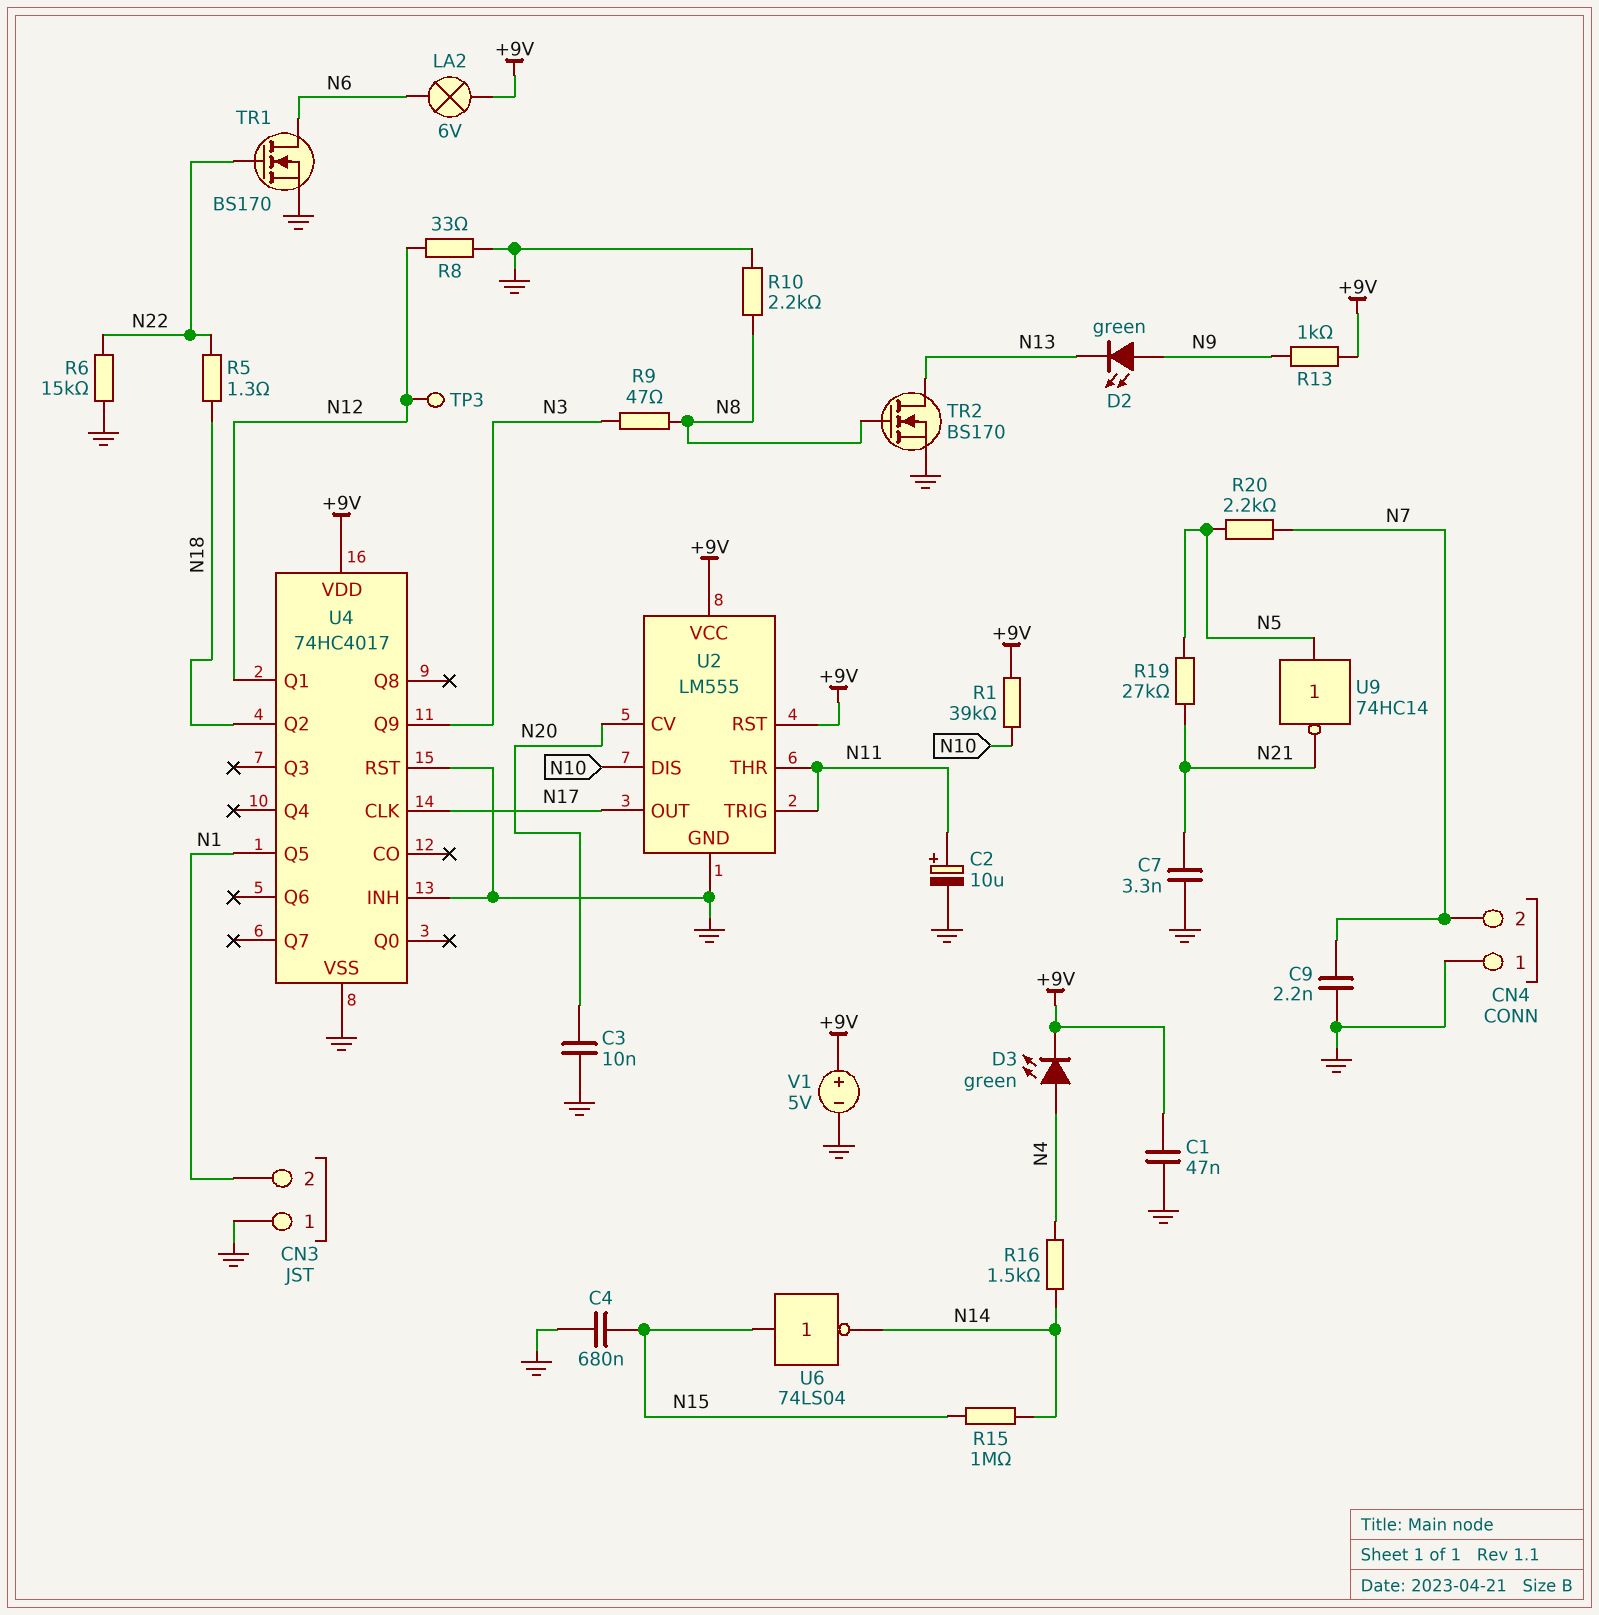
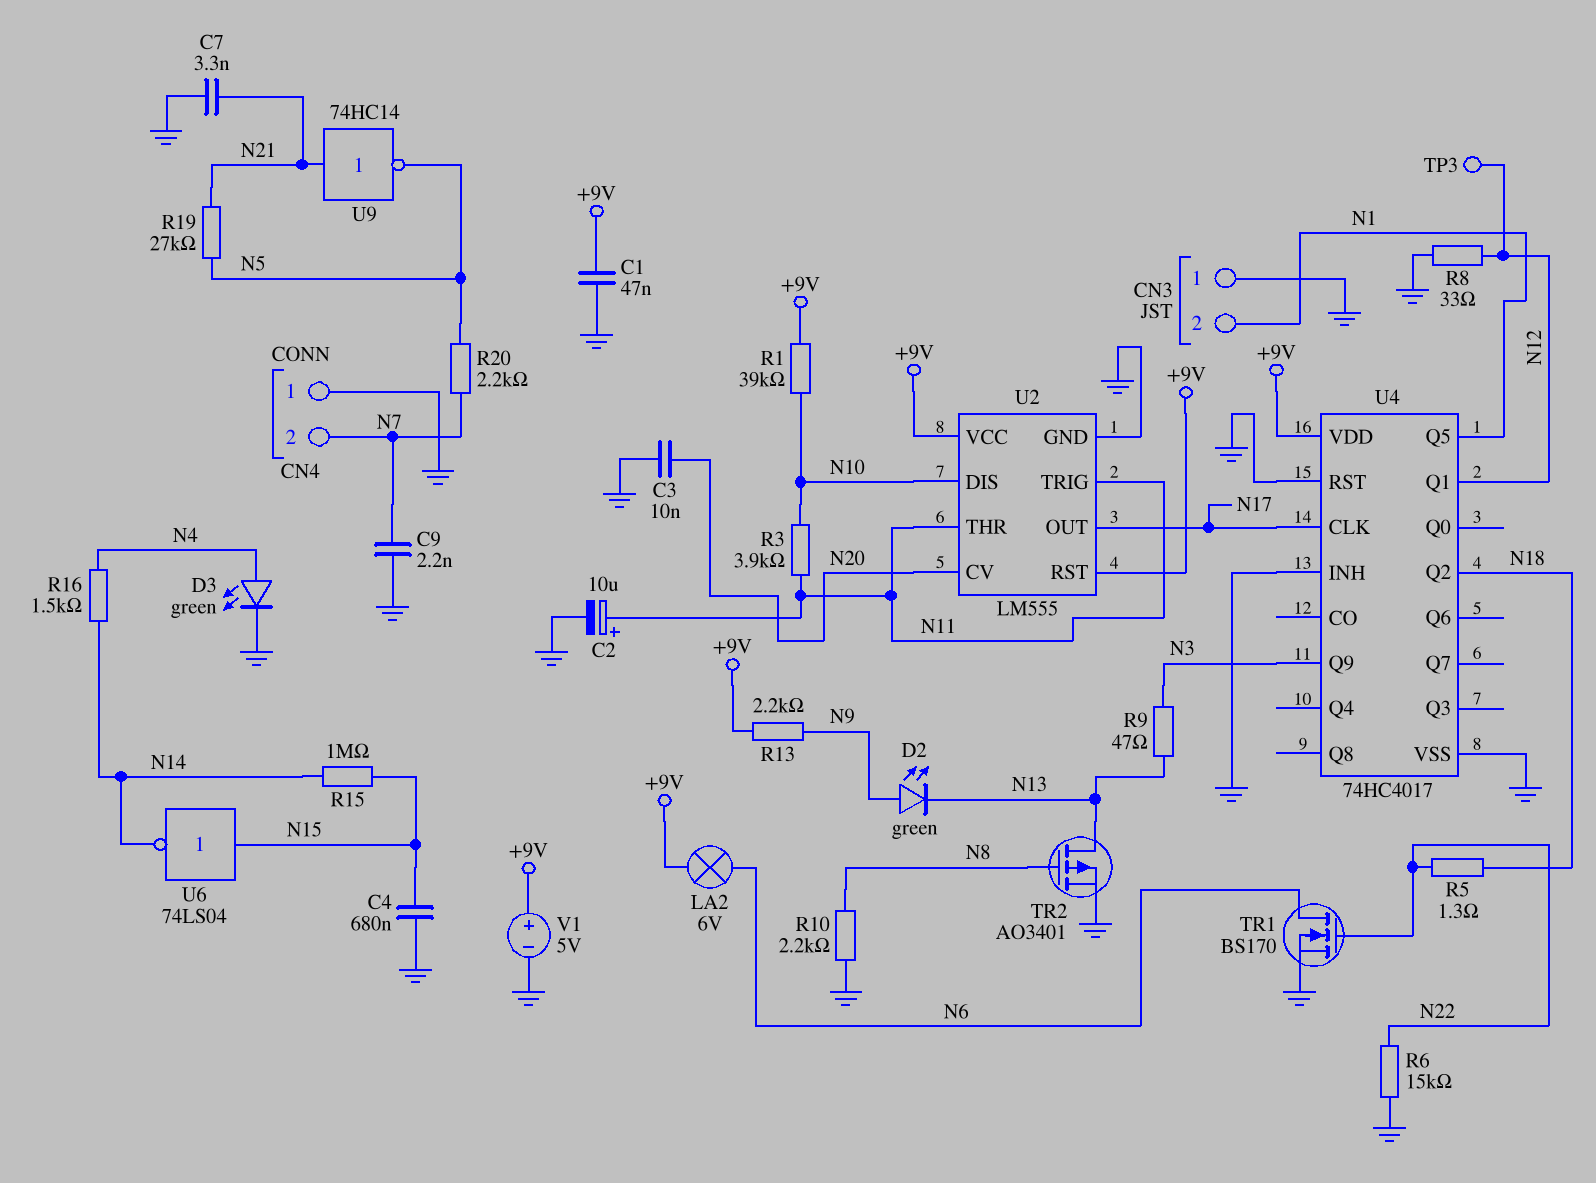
D3: LED green (A N4, K +9V) -> LED green (A N4, K GND)
R3: none -> 3.9k (N10, N11)
R9: 47 (N3, N8) -> 47 (N3, N13)
R13: 1k (+9V, N9) -> 2.2k (+9V, N9)
TR2: NMOS BS170 (G N8, D N13, S GND) -> PMOS AO3401 (G N8, D N13, S GND)
U9: NOT 74HC14 (in N5, out N21) -> NOT 74HC14 (in N21, out N5)

